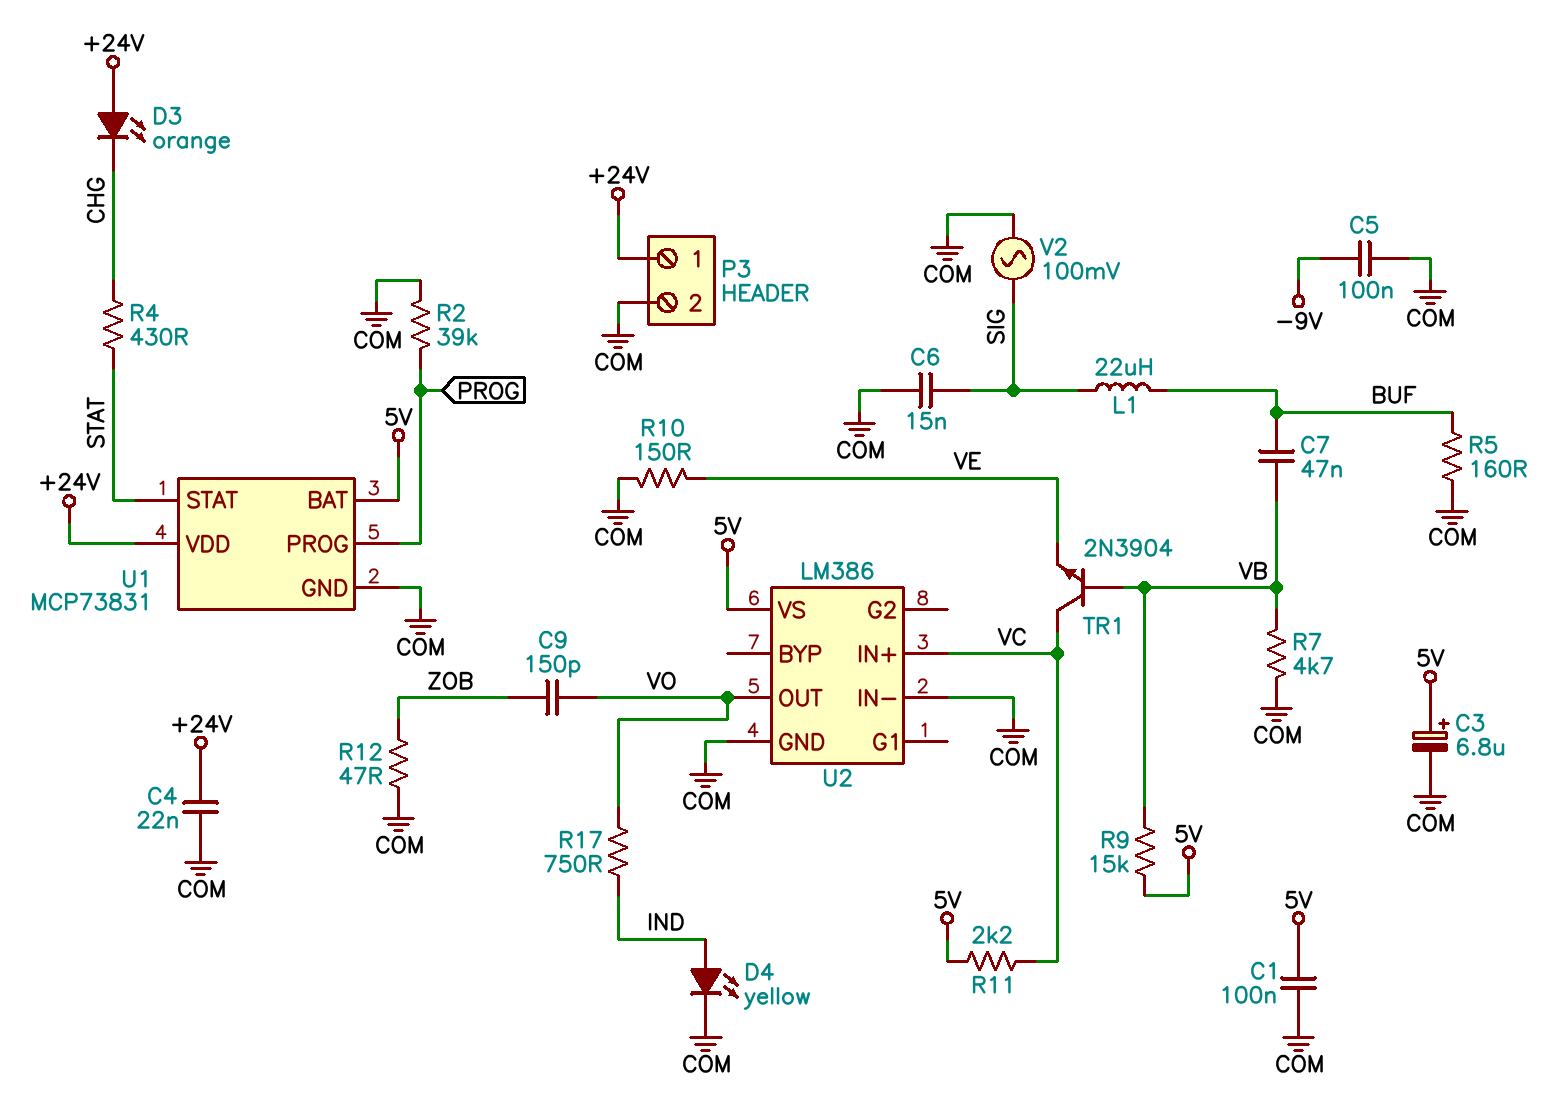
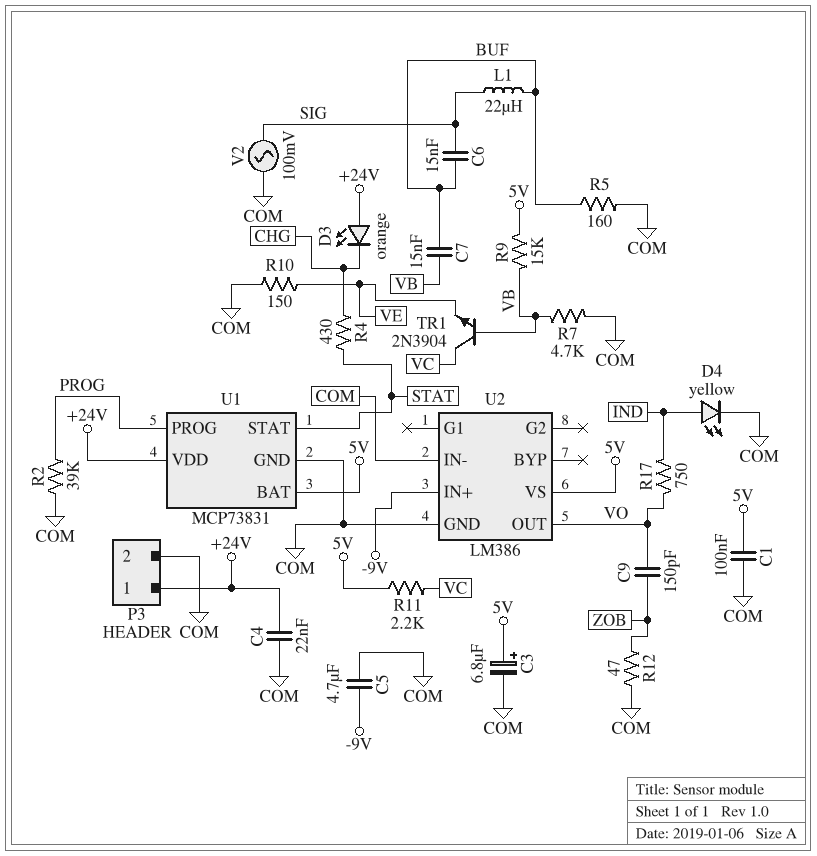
C5: 100nF (-9V, COM) -> 4.7uF (-9V, COM)
C6: 15nF (COM, SIG) -> 15nF (BUF, SIG)
C7: 47nF (BUF, VB) -> 15nF (BUF, VB)
U2 pin IN+: VC -> -9V

